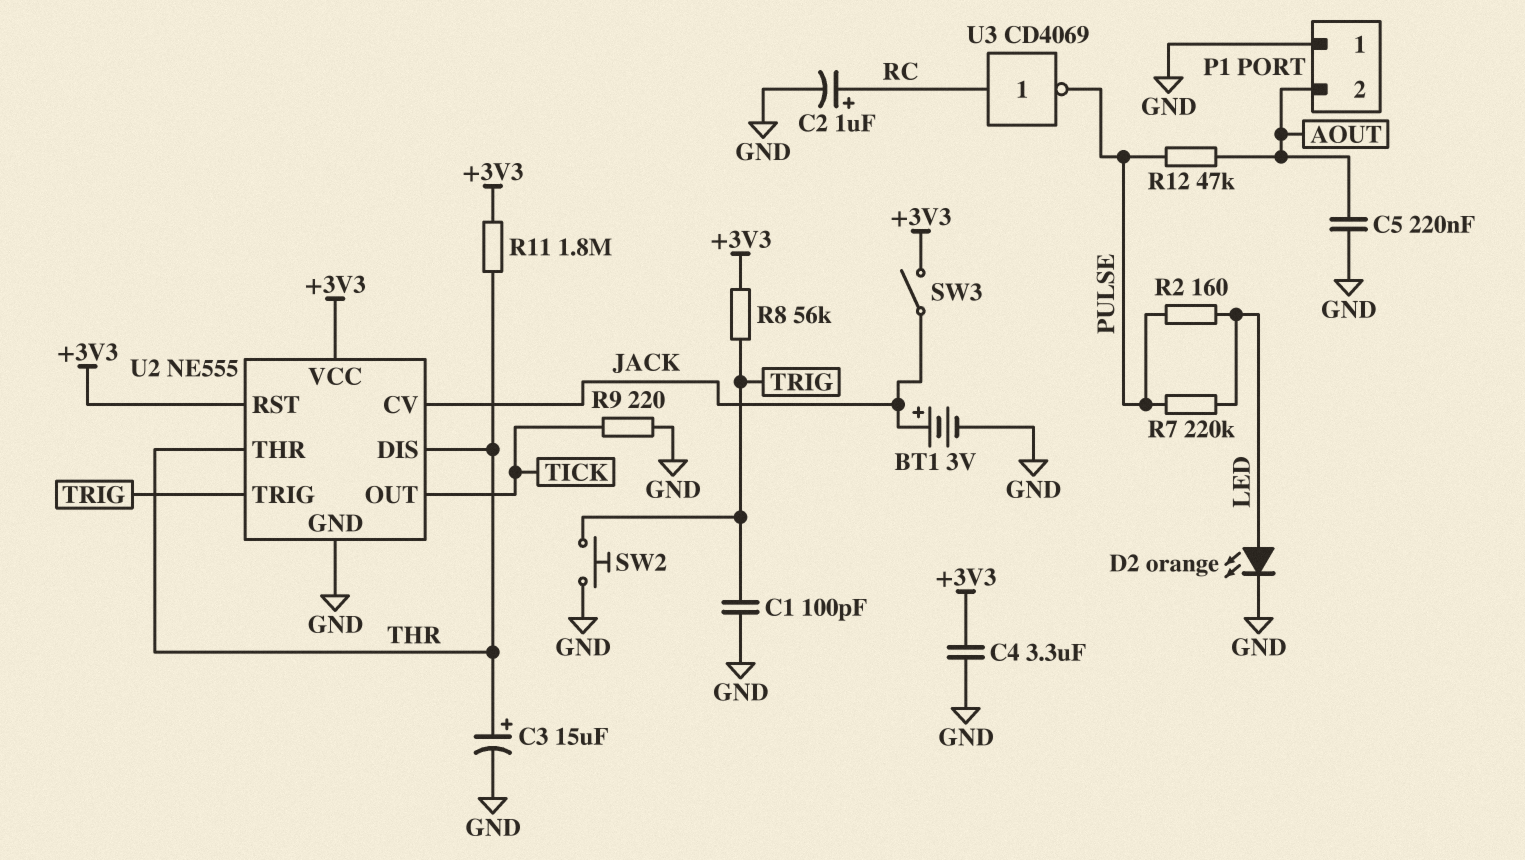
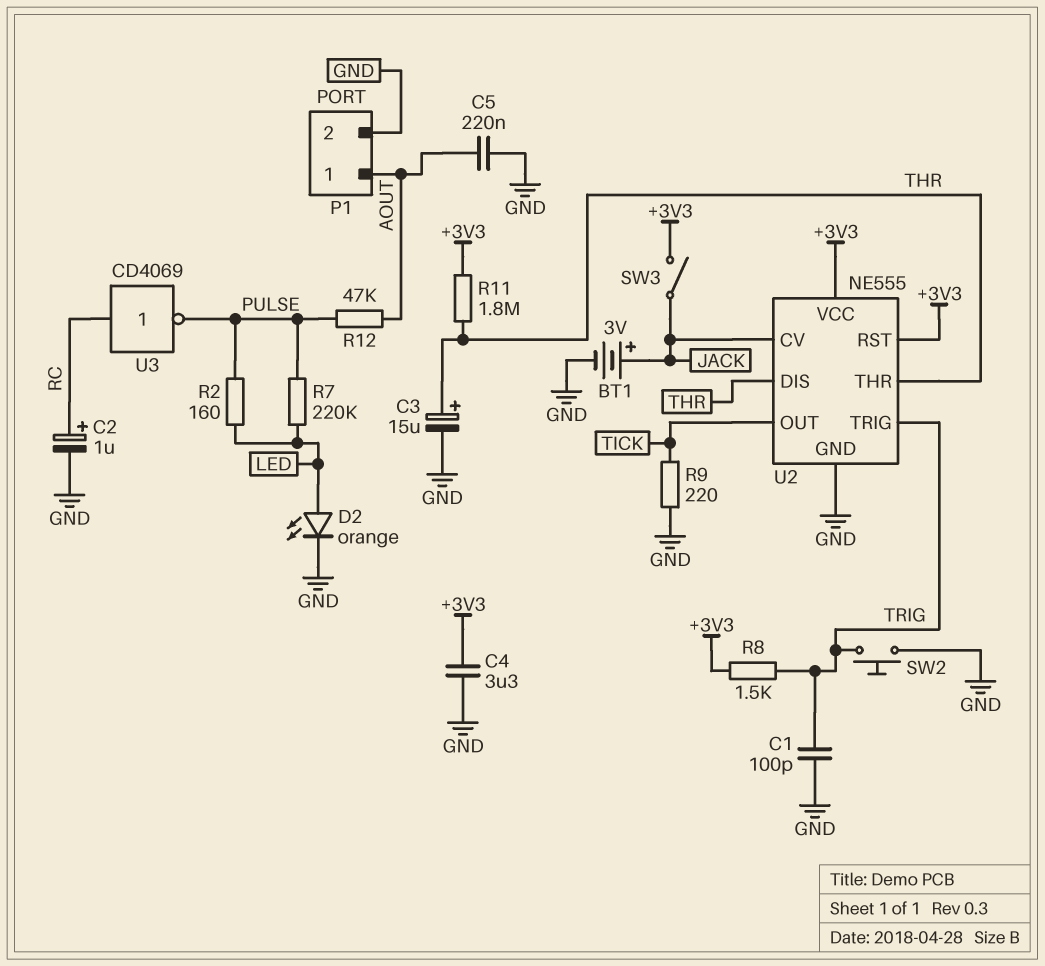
P1 pin 1: GND -> AOUT
P1 pin 2: AOUT -> GND
R8: 56k (+3V3, TRIG) -> 1.5k (+3V3, TRIG)

